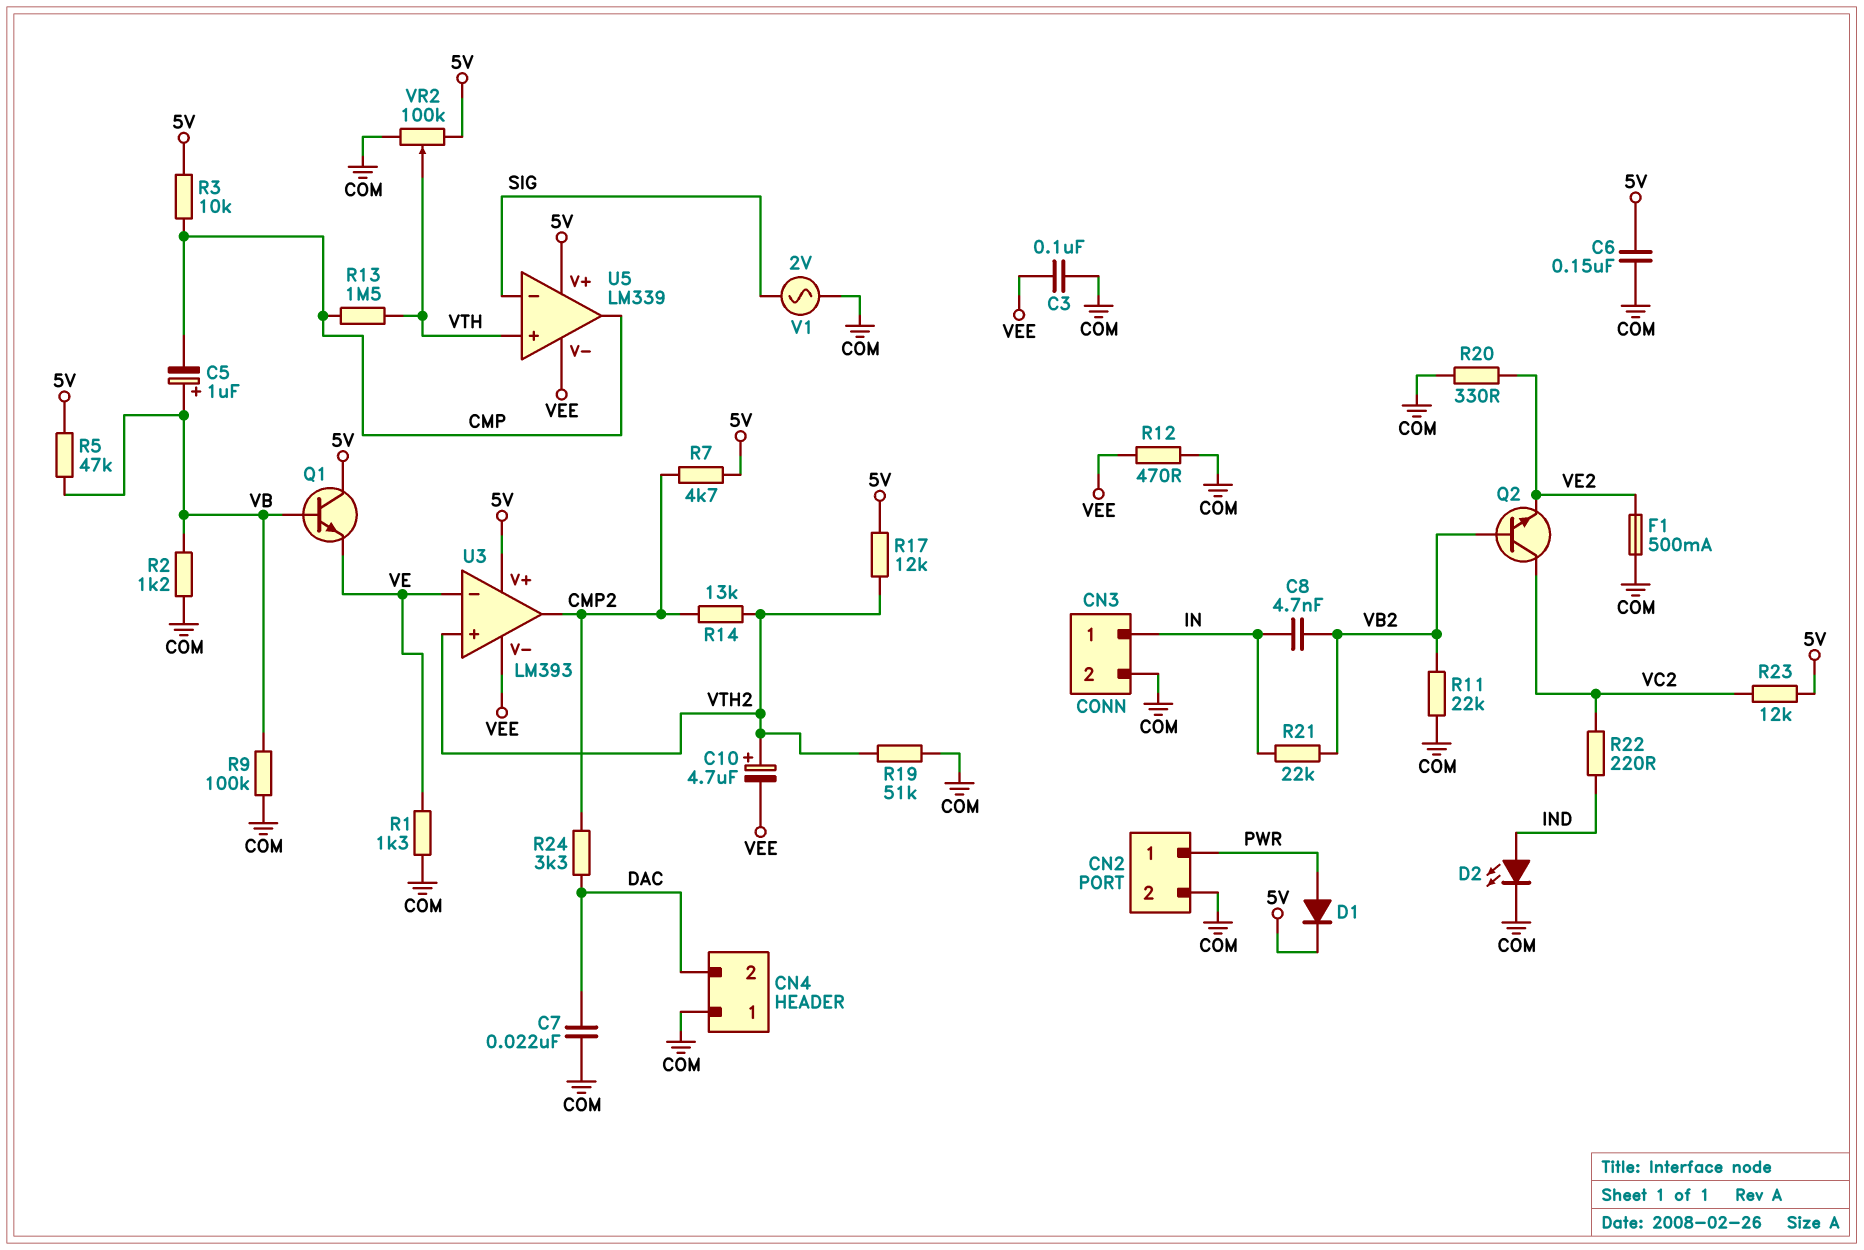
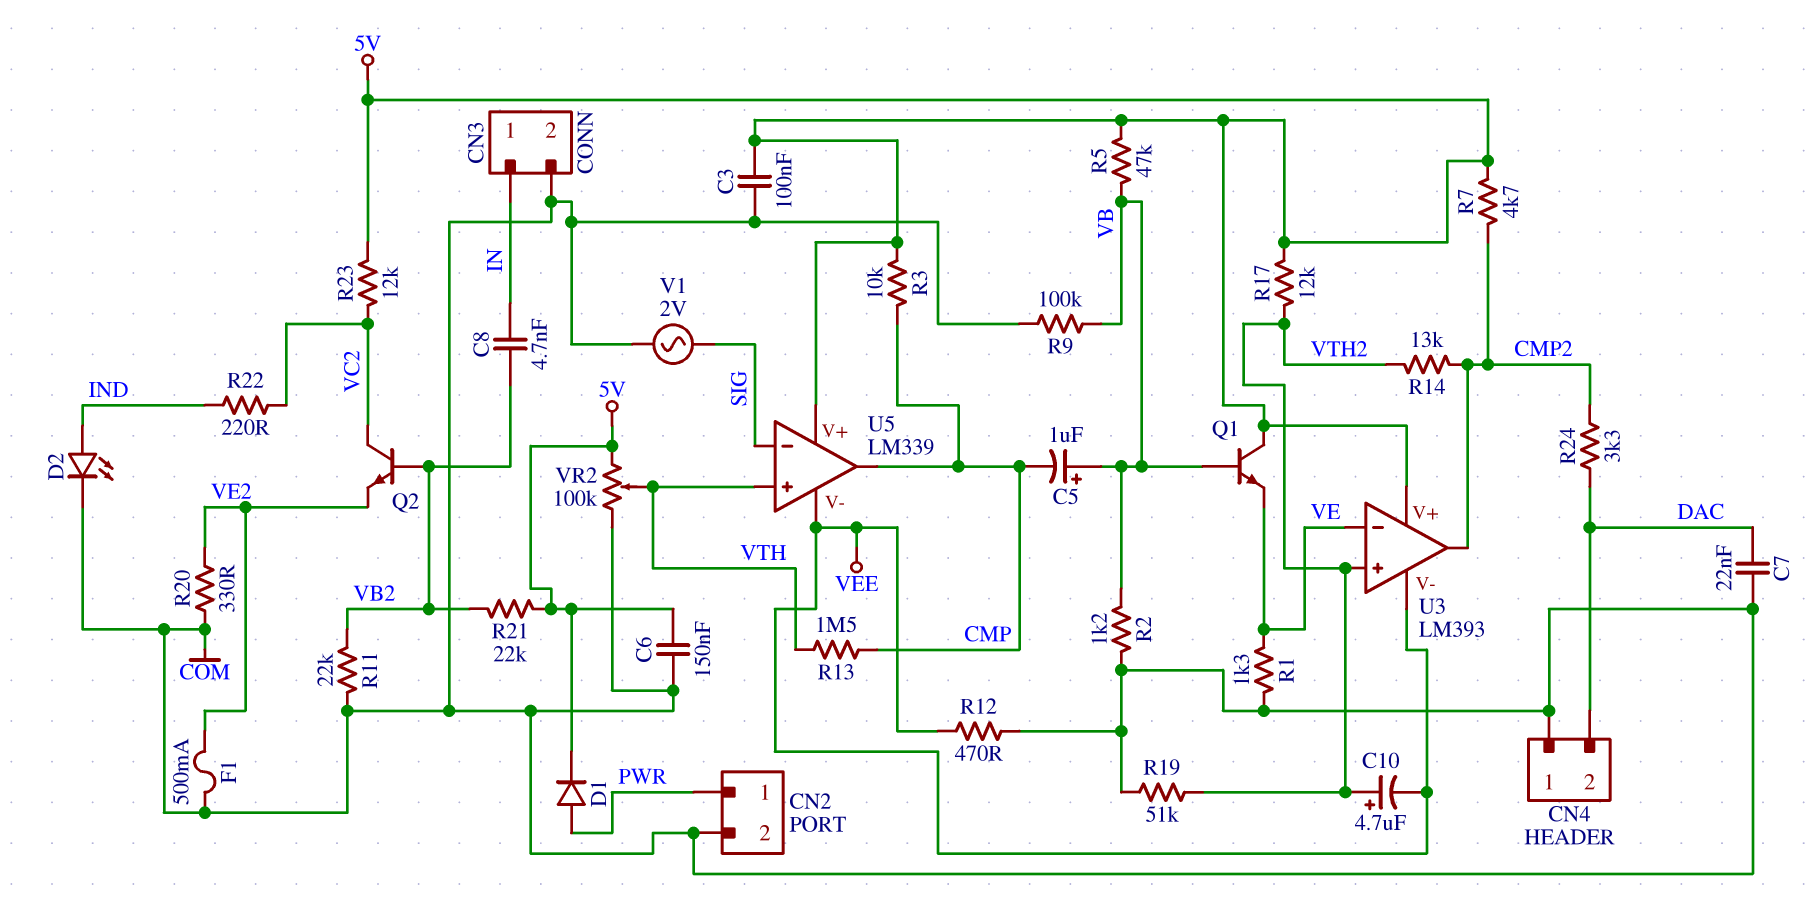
C3: 100nF (COM, VEE) -> 100nF (5V, COM)
R21: 22k (IN, VB2) -> 22k (5V, VB2)

